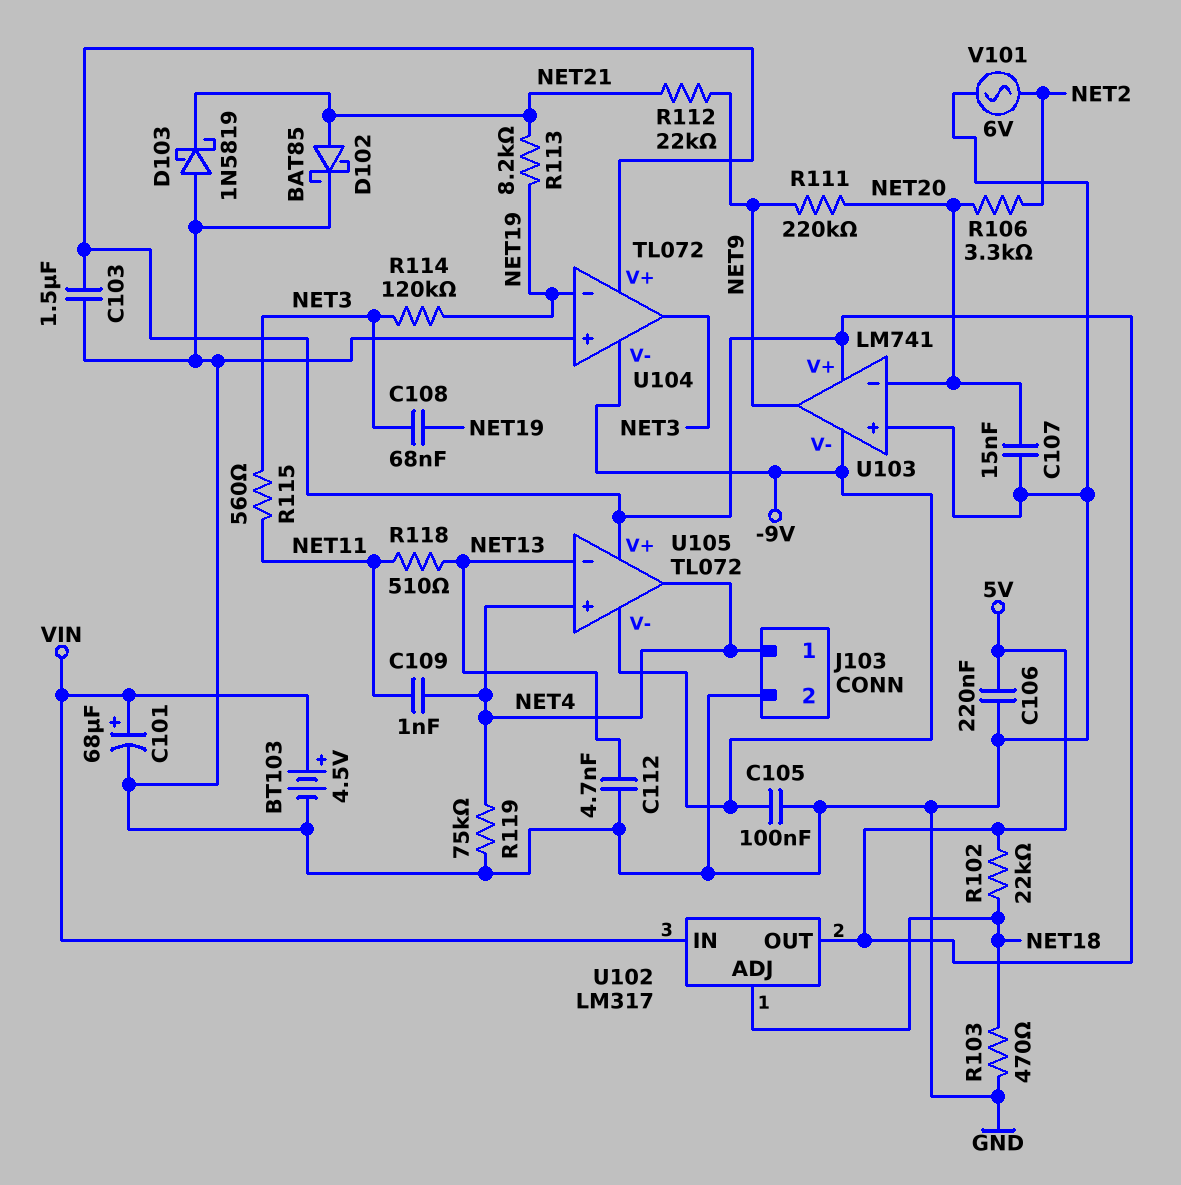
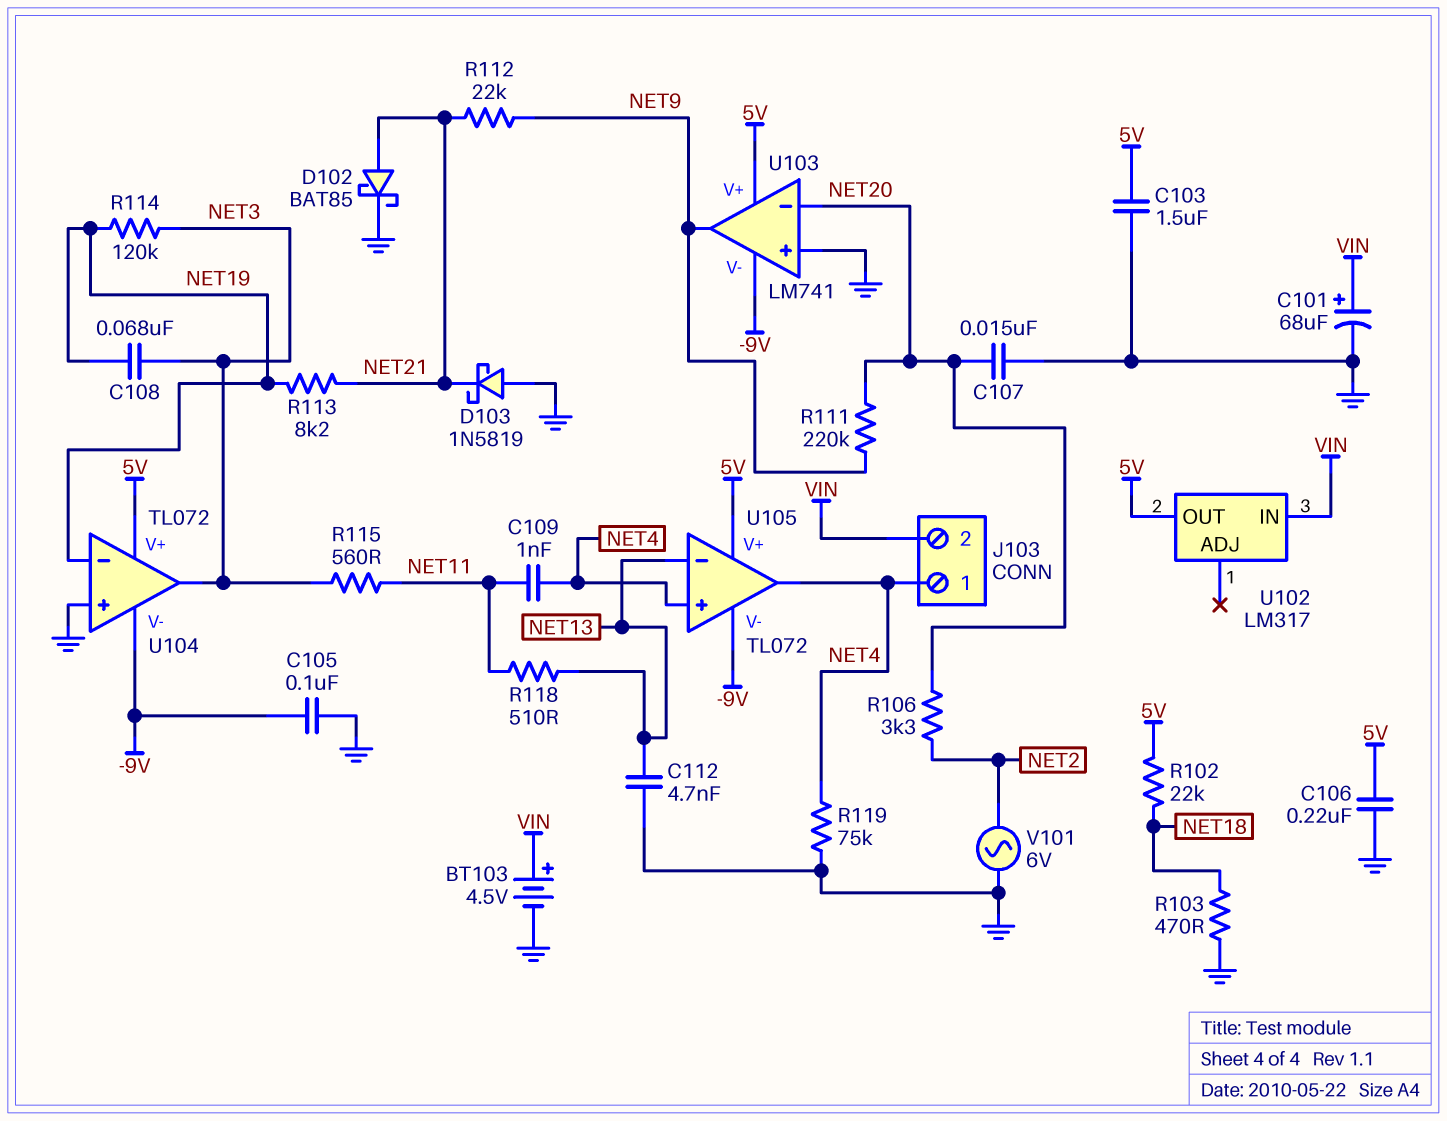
J103 pin 2: GND -> VIN
U102 pin ADJ: NET18 -> none

